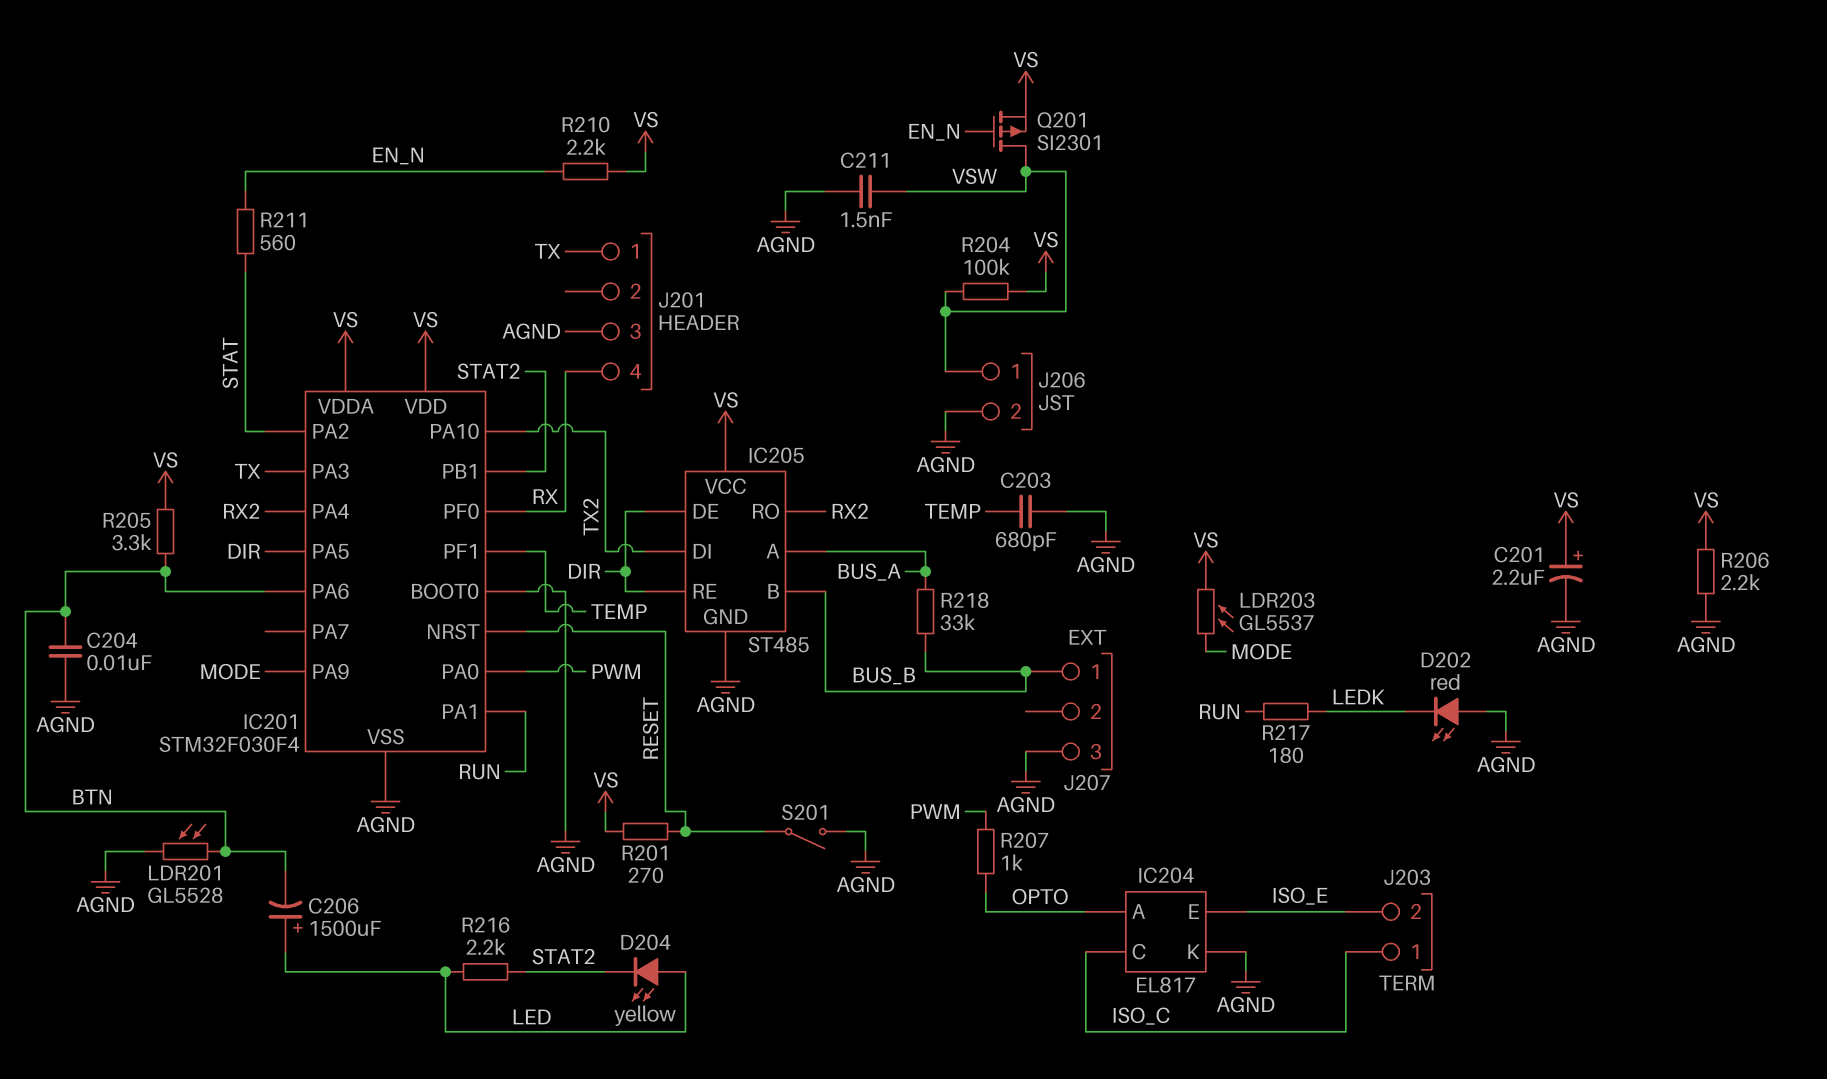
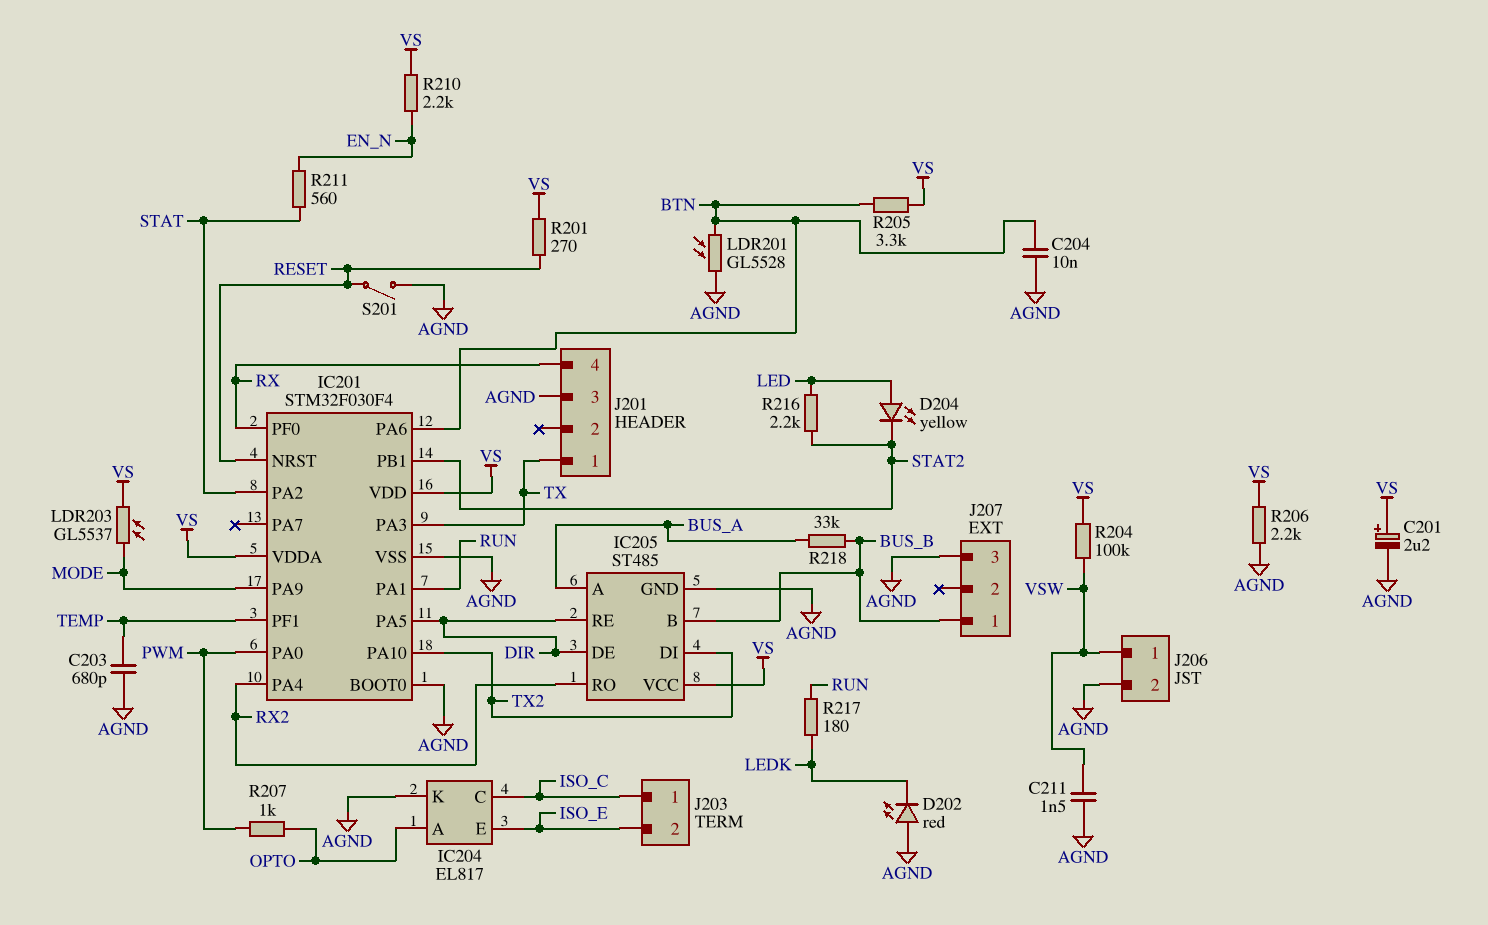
C206: 1500uF (plus LED, minus BTN) -> none
Q201: PMOS SI2301 (G EN_N, D VSW, S VS) -> none

